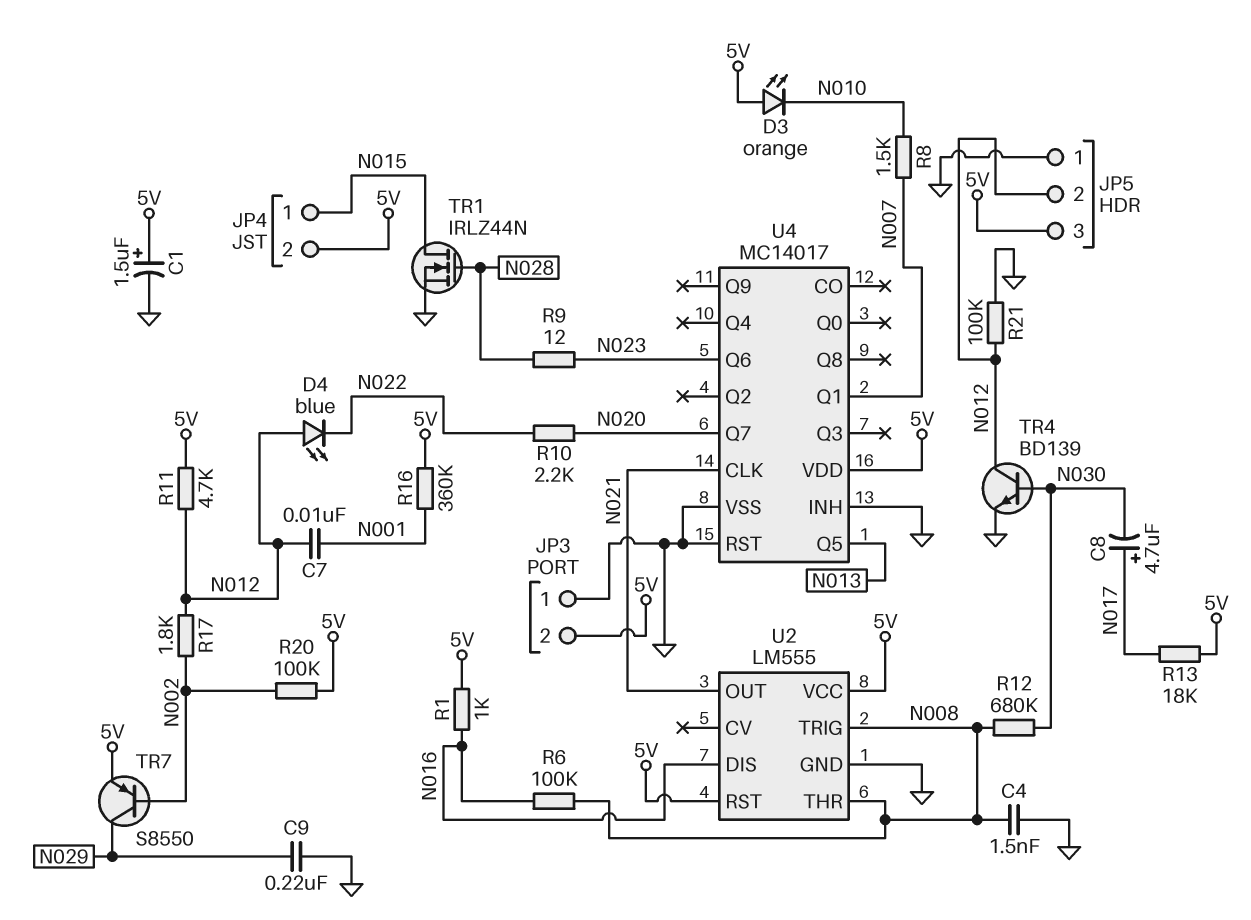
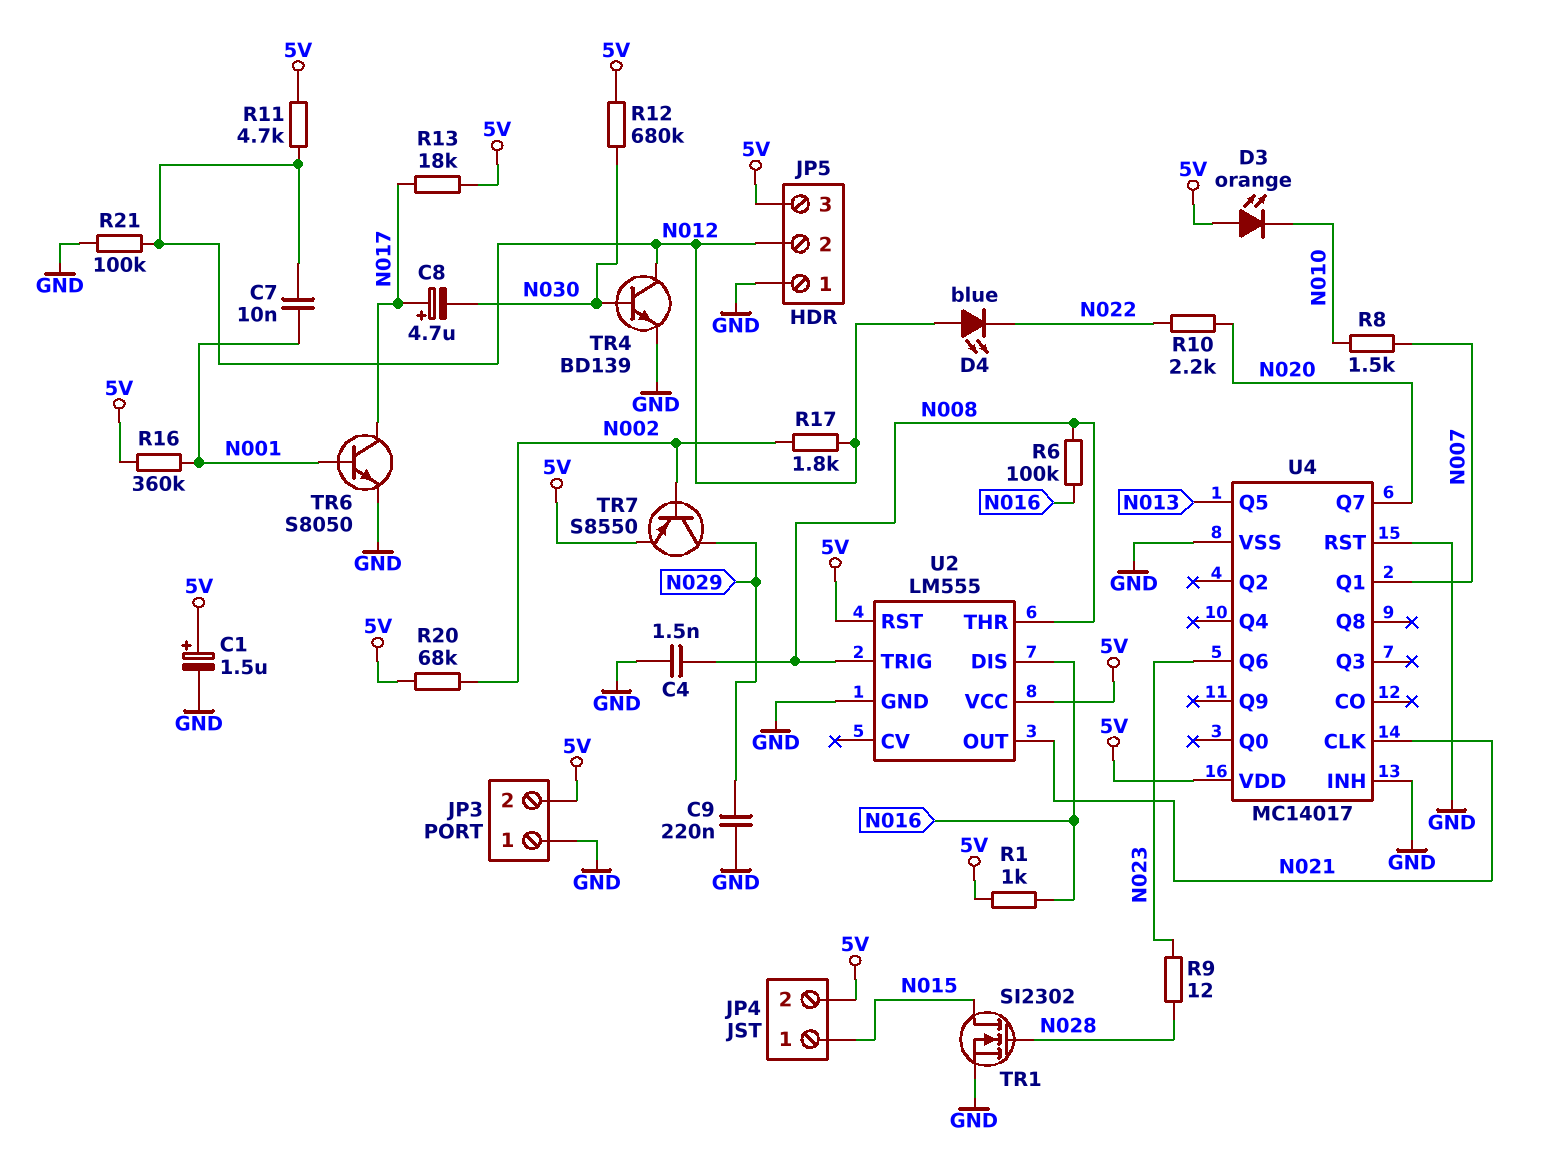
R12: 680k (N008, N030) -> 680k (5V, N030)
R20: 100k (5V, N002) -> 68k (5V, N002)
TR1: NMOS IRLZ44N (G N028, D N015, S GND) -> NMOS SI2302 (G N028, D N015, S GND)
TR6: none -> NPN S8050 (B N001, C N017, E GND)

